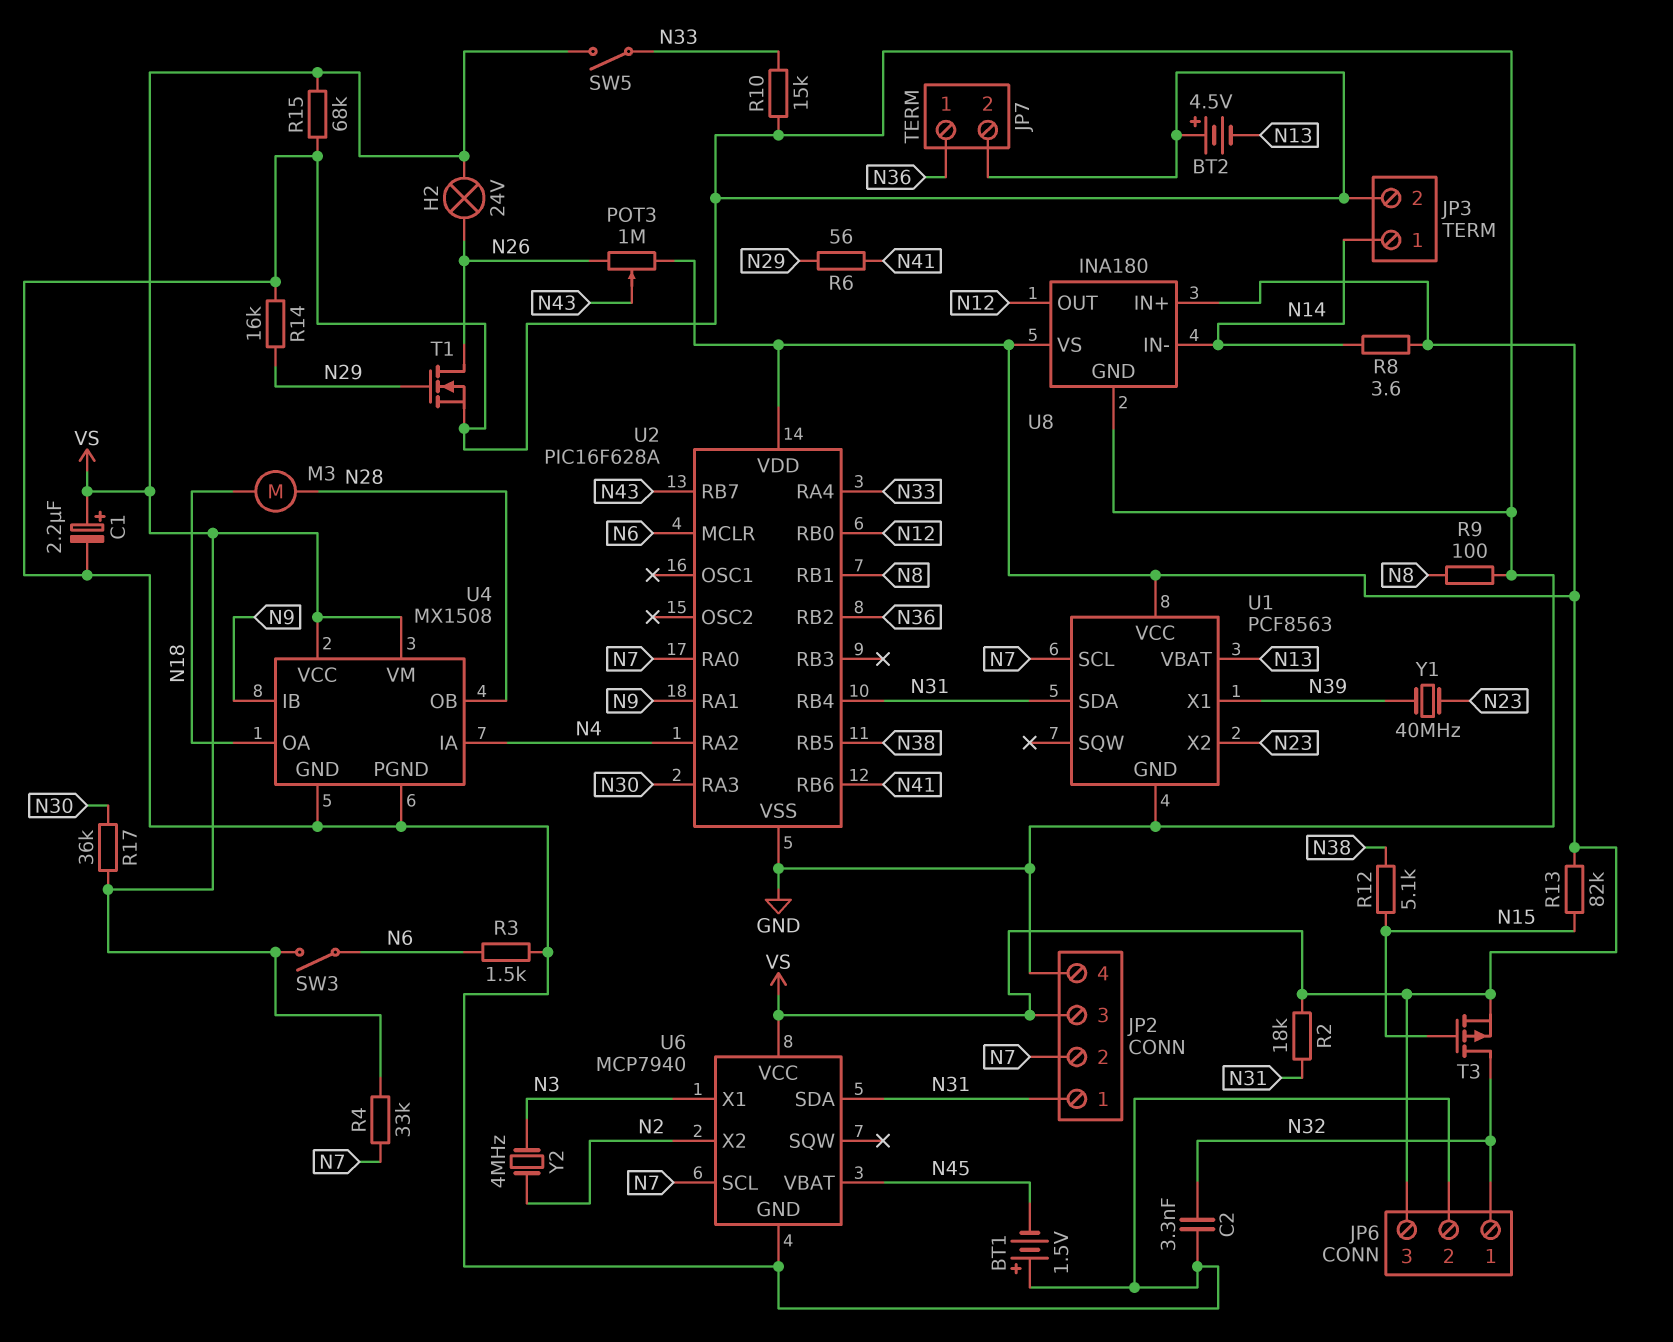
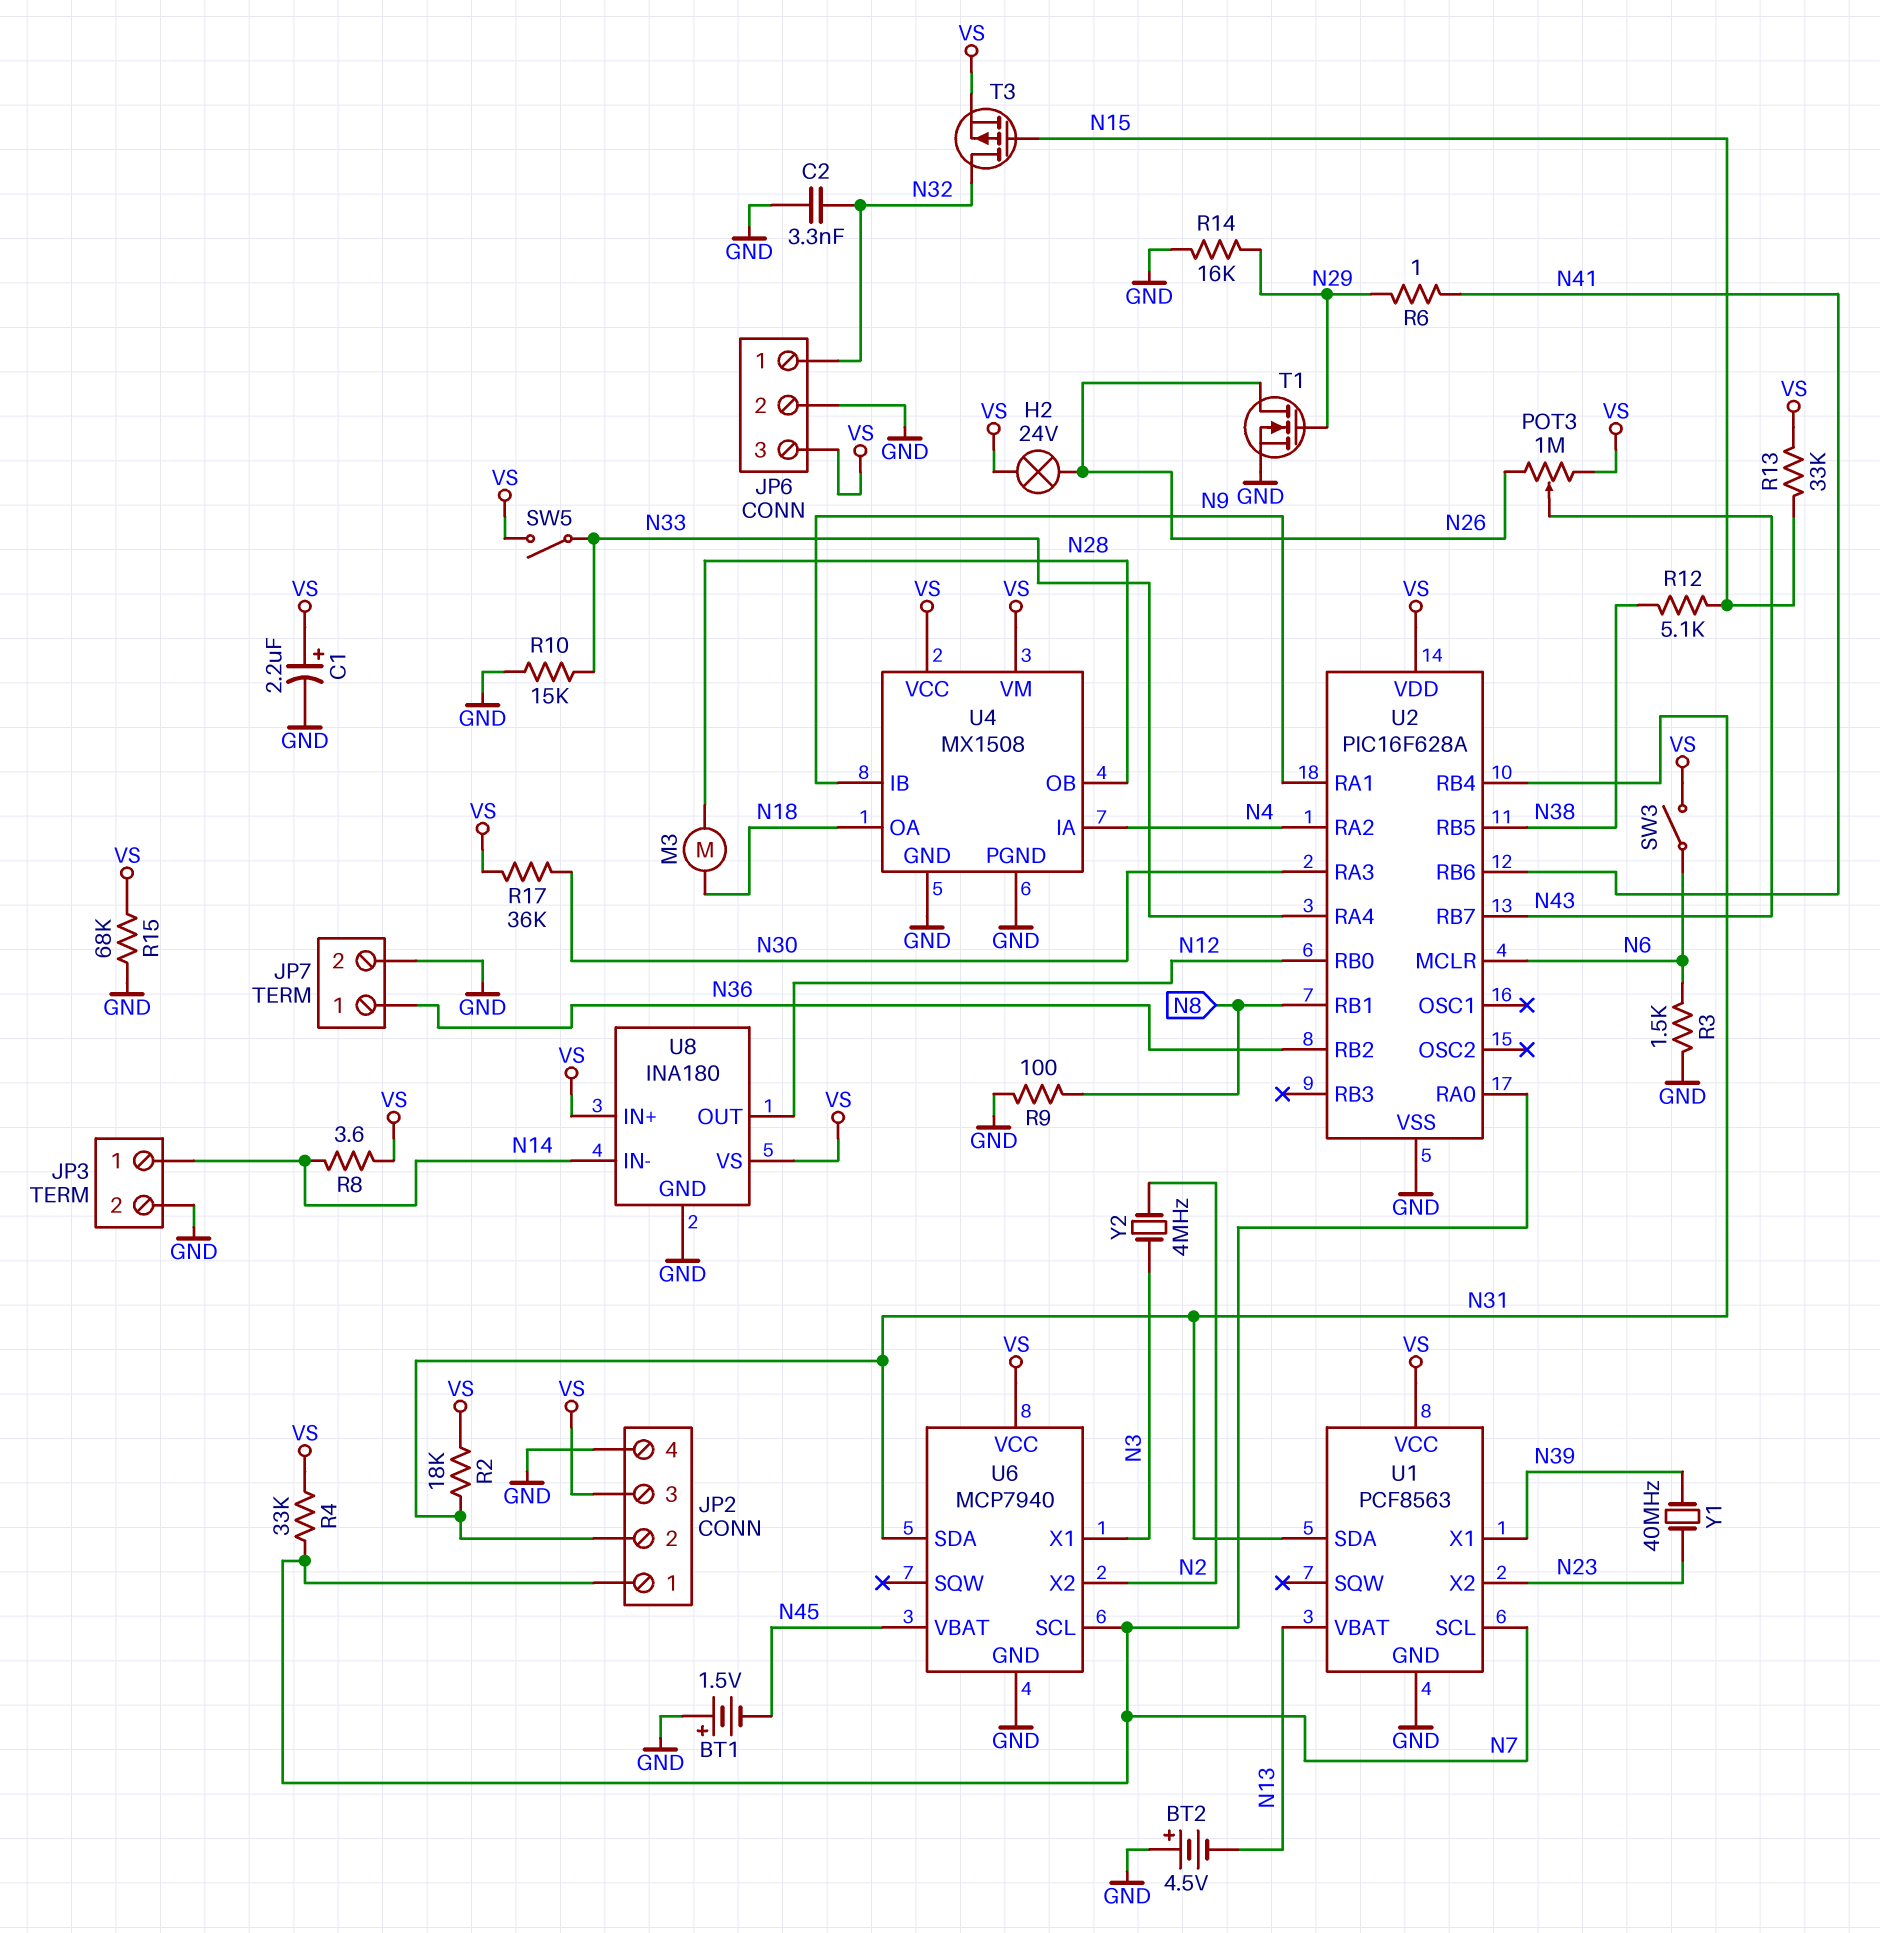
JP2 pin 1: N31 -> N7
JP2 pin 2: N7 -> N31
R6: 56 (N29, N41) -> 1 (N29, N41)
R13: 82k (N15, VS) -> 33k (N15, VS)

